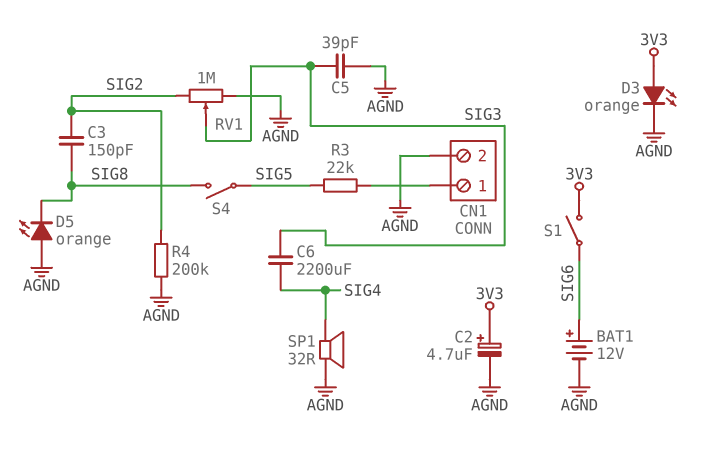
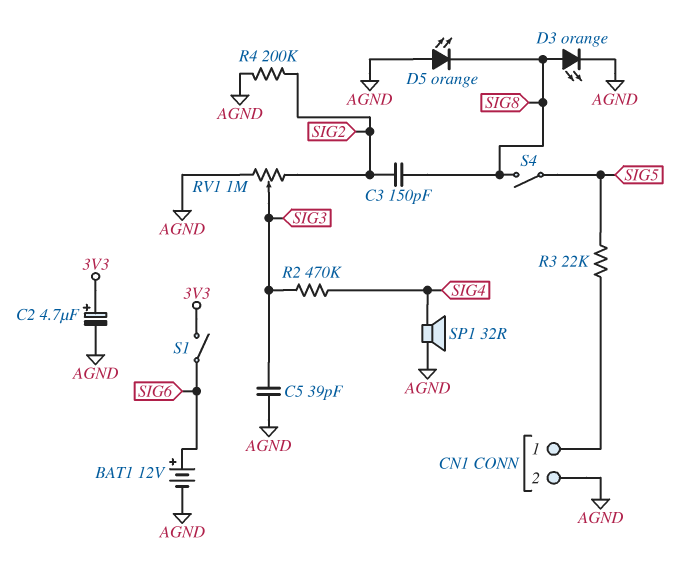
C6: 2200uF (SIG3, SIG4) -> none
D3: LED orange (A 3V3, K AGND) -> LED orange (A SIG8, K AGND)
R2: none -> 470k (SIG3, SIG4)

